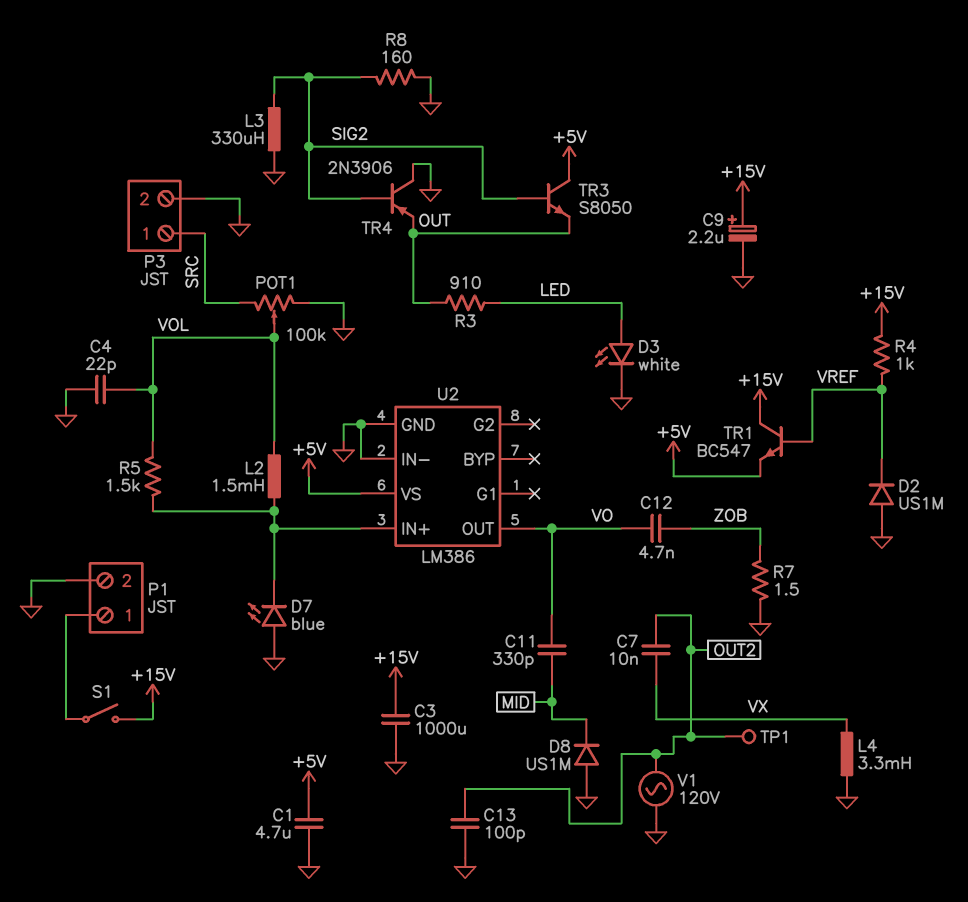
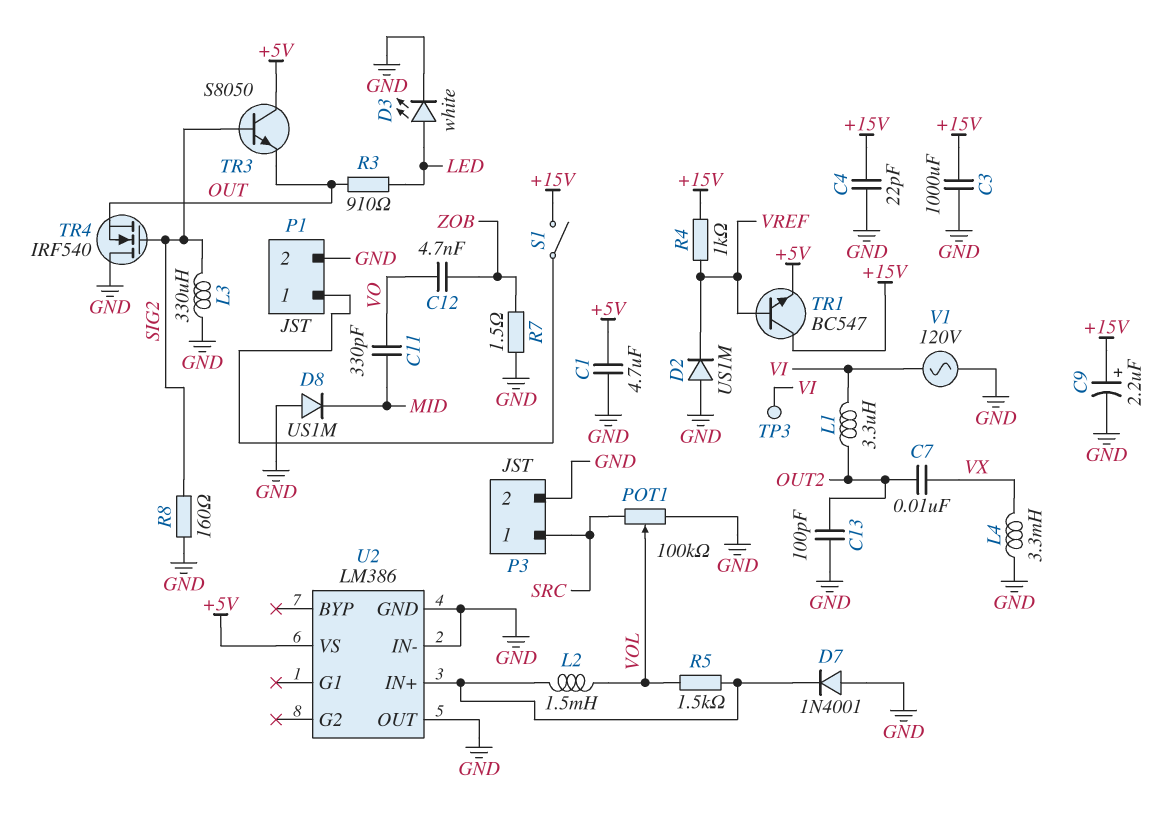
C4: 22pF (GND, VOL) -> 22pF (+15V, GND)
D7: LED blue (A GND, K U2/IN+) -> diode 1N4001 (A GND, K U2/IN+)
L1: none -> 3.3uH (OUT2, VI)
TP1: test point (OUT2) -> none
TP3: none -> test point (VI)
TR4: PNP 2N3906 (B SIG2, C GND, E OUT) -> NMOS IRF540 (G SIG2, D GND, S OUT)
U2 pin OUT: VO -> GND
V1: AC 120V (GND, OUT2) -> AC 120V (GND, VI)

